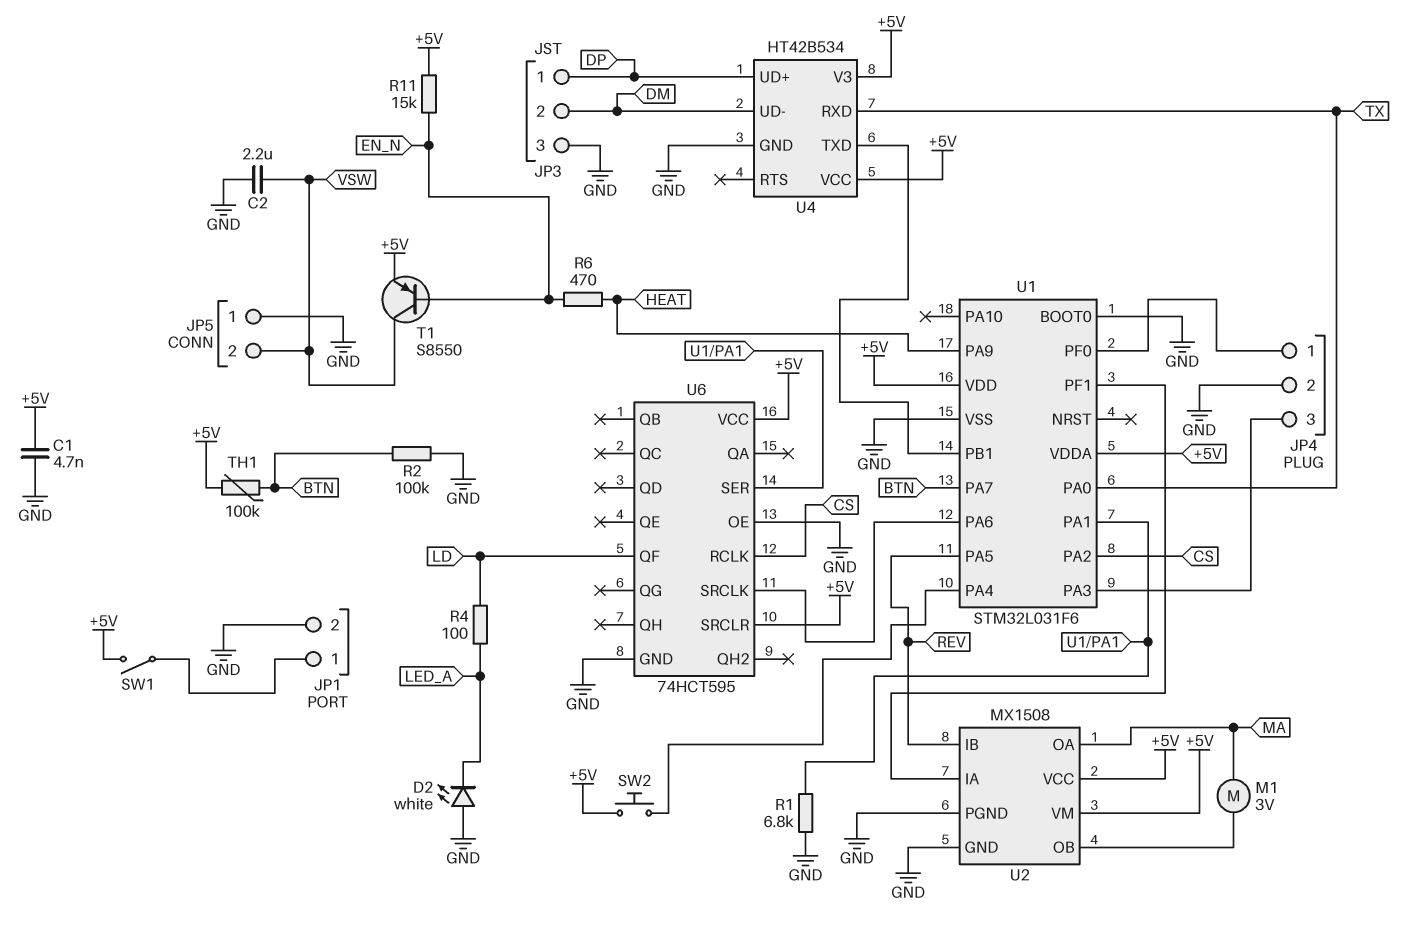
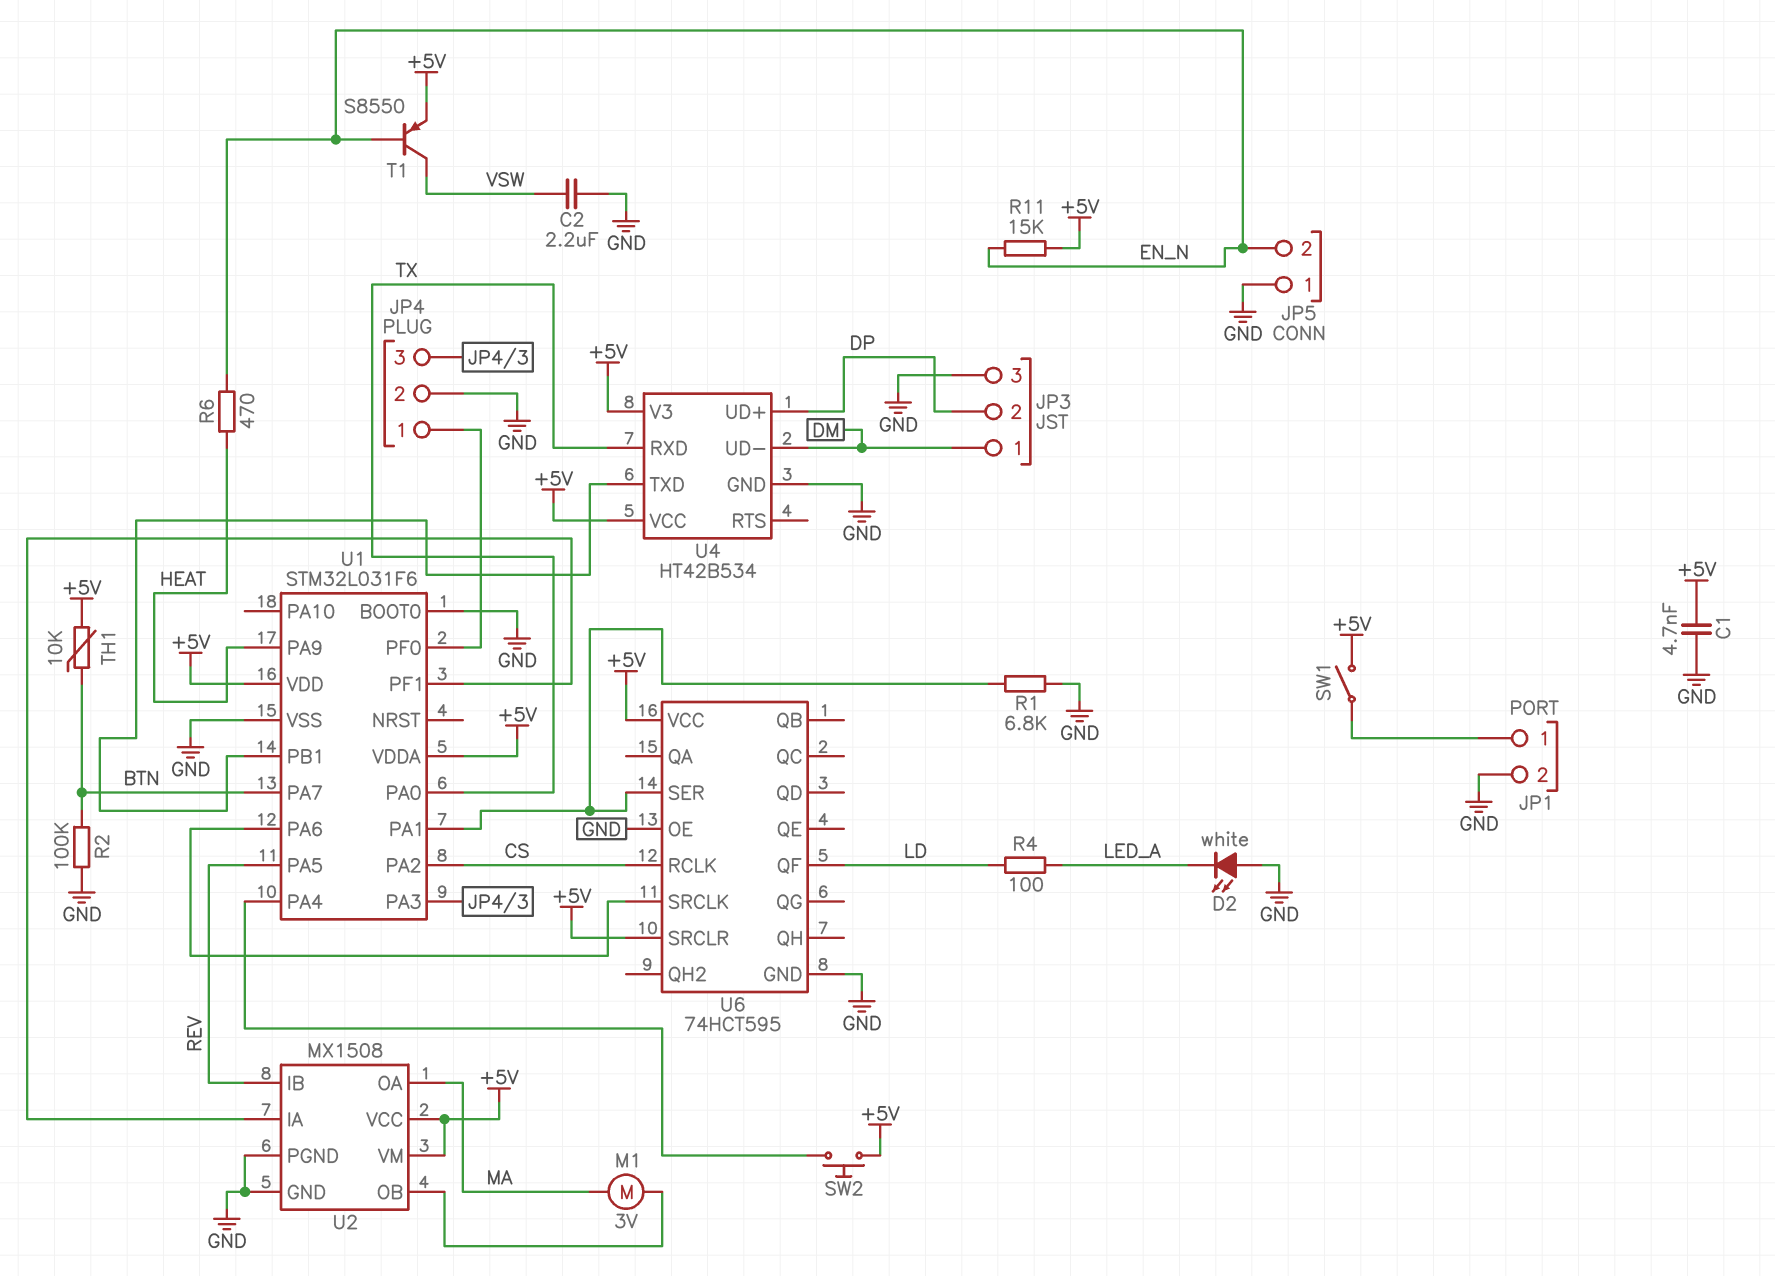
JP3 pin 1: DP -> DM
JP3 pin 2: DM -> DP
JP5 pin 2: VSW -> EN_N
TH1: 100k (+5V, BTN) -> 10k (+5V, BTN)

